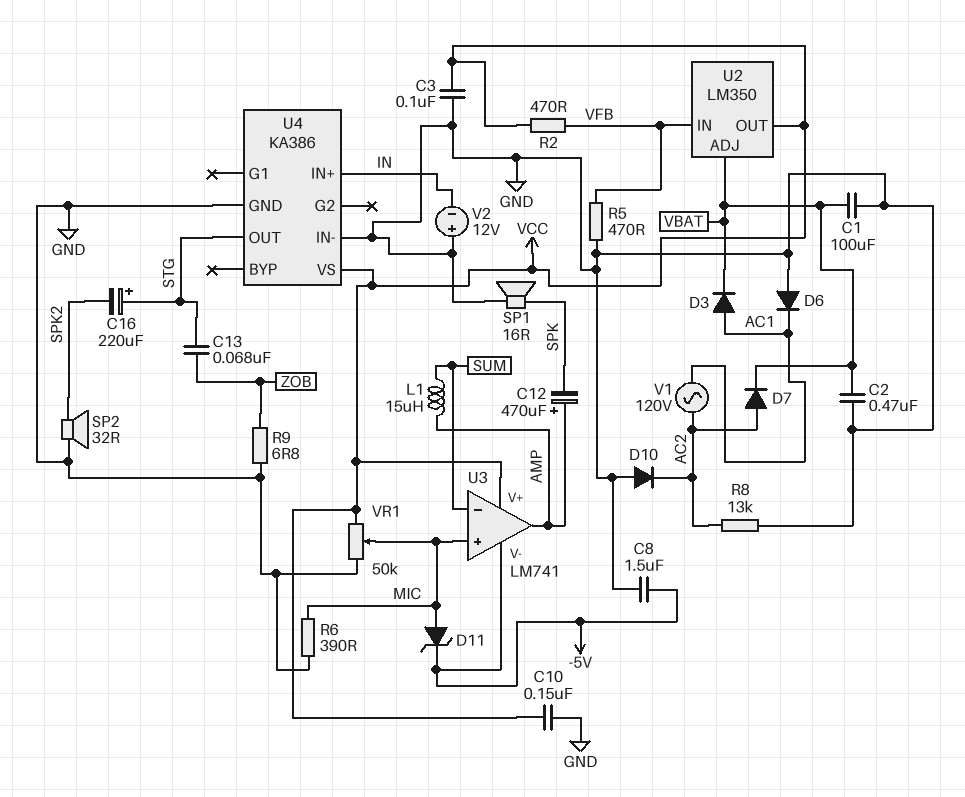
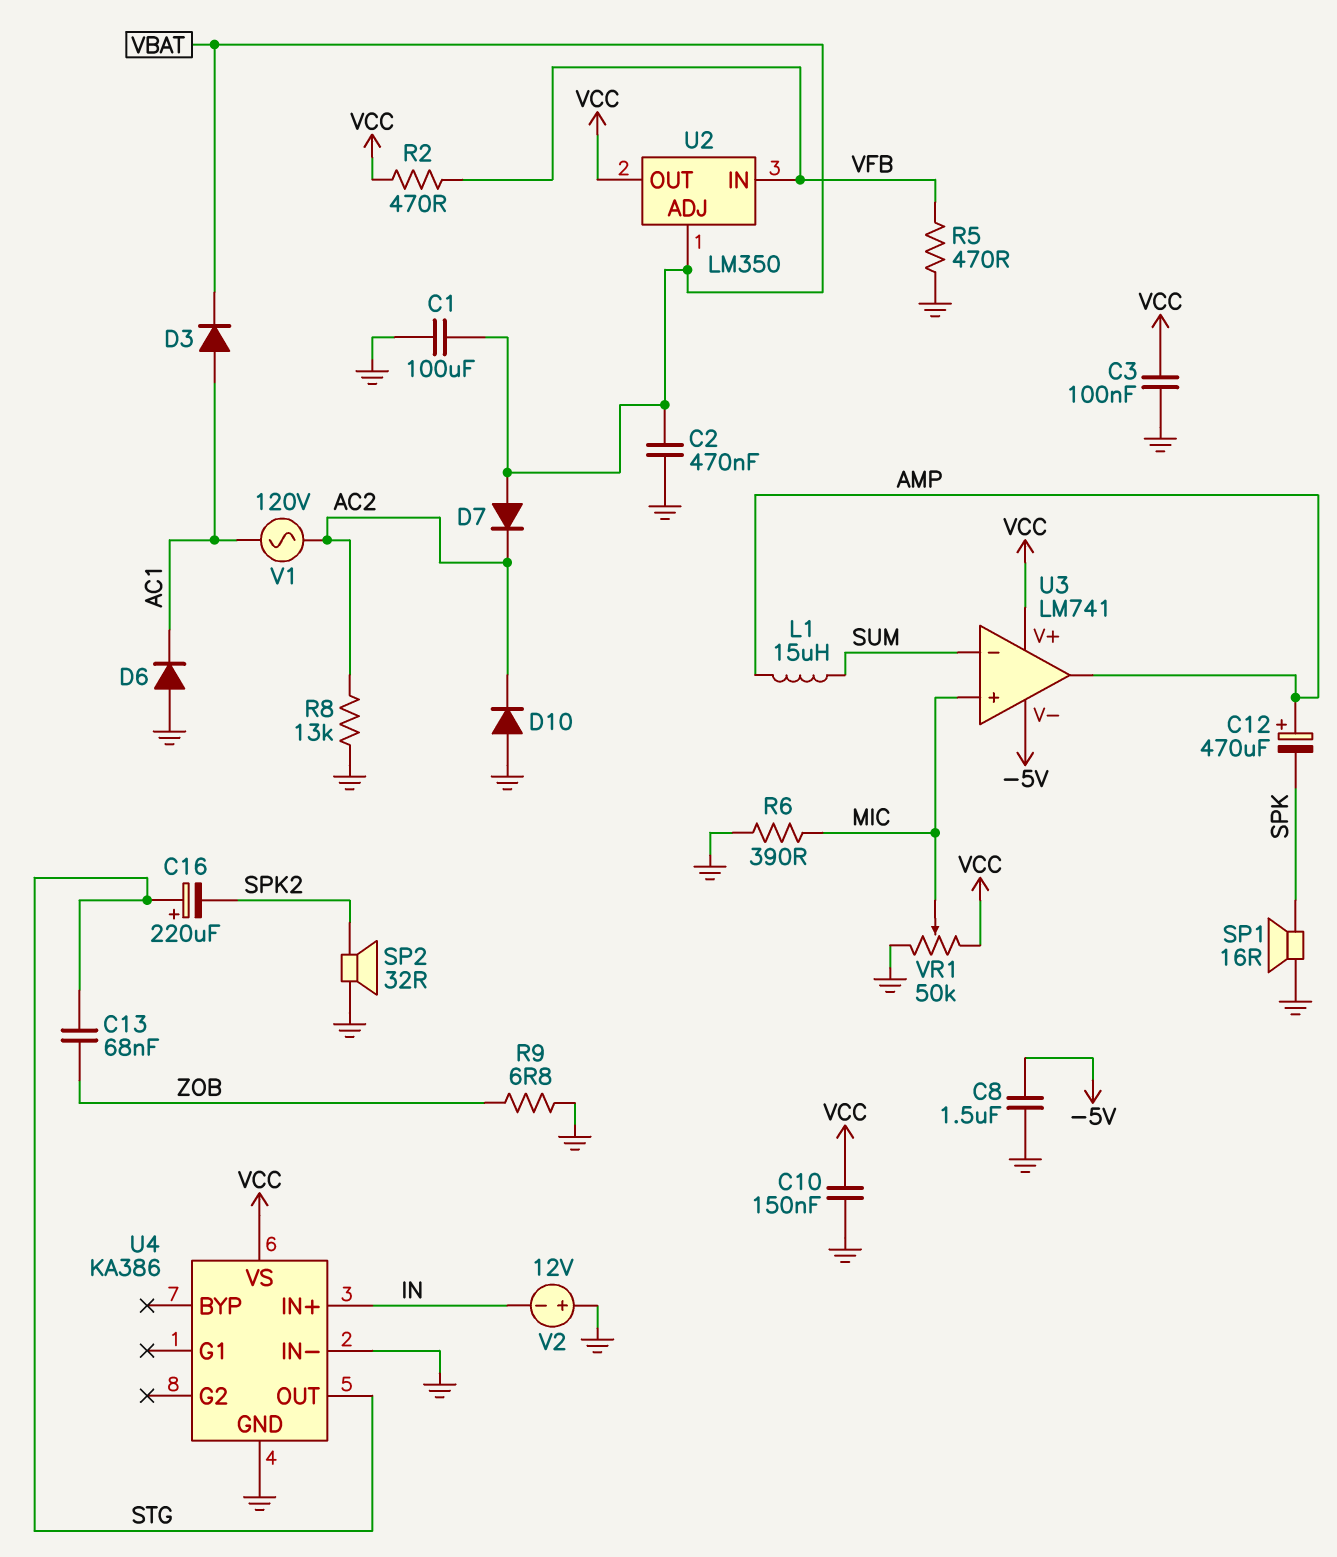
D7: diode (A AC2, K VBAT) -> diode (A VBAT, K AC2)
D11: zener (A MIC, K -5V) -> none

